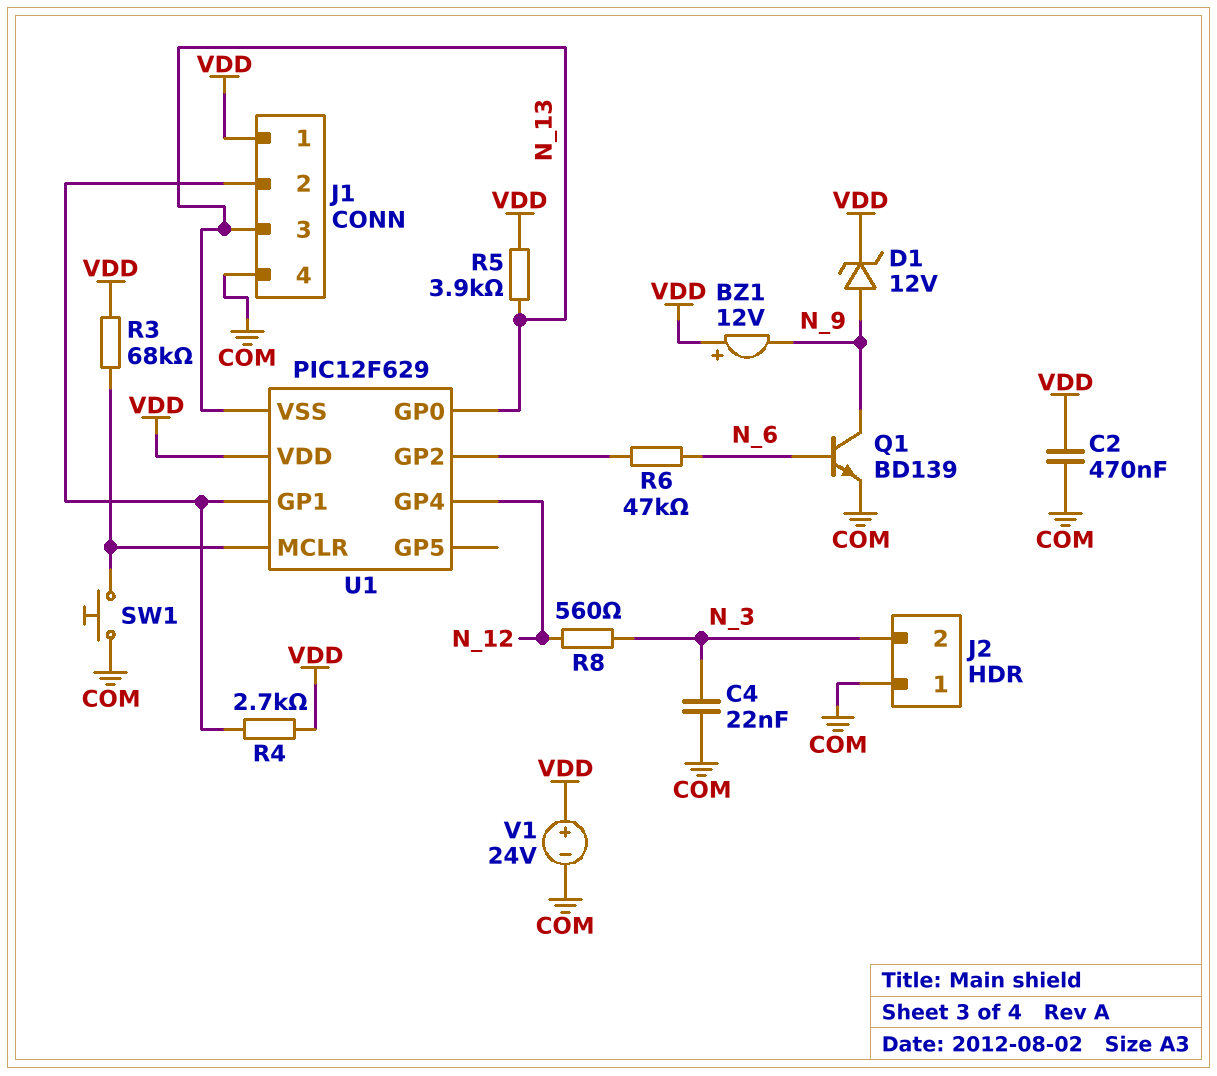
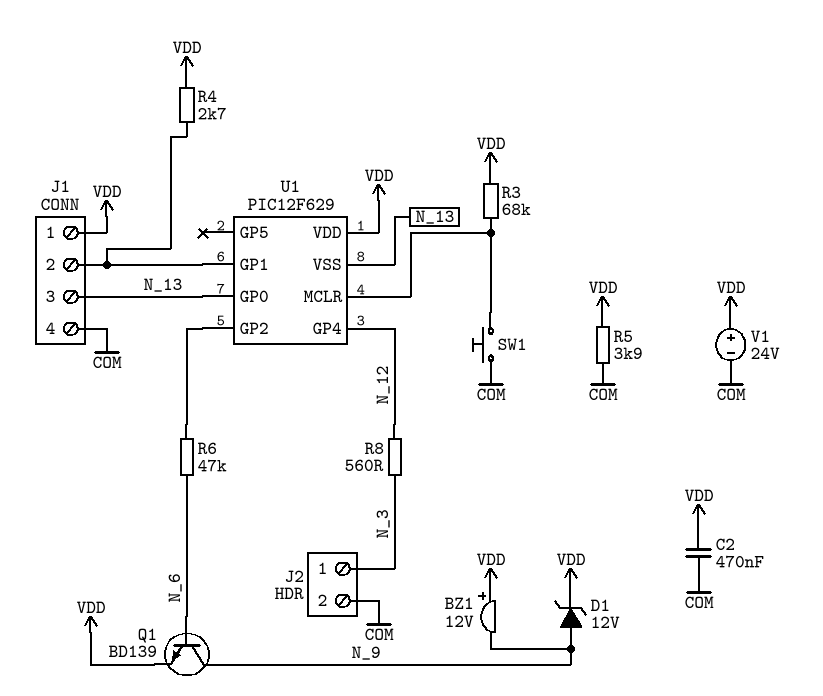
C4: 22nF (COM, N_3) -> none
J2 pin 1: COM -> N_3
J2 pin 2: N_3 -> COM
Q1: NPN BD139 (B N_6, C N_9, E COM) -> NPN BD139 (B N_6, C N_9, E VDD)
R5: 3.9k (N_13, VDD) -> 3.9k (COM, VDD)

